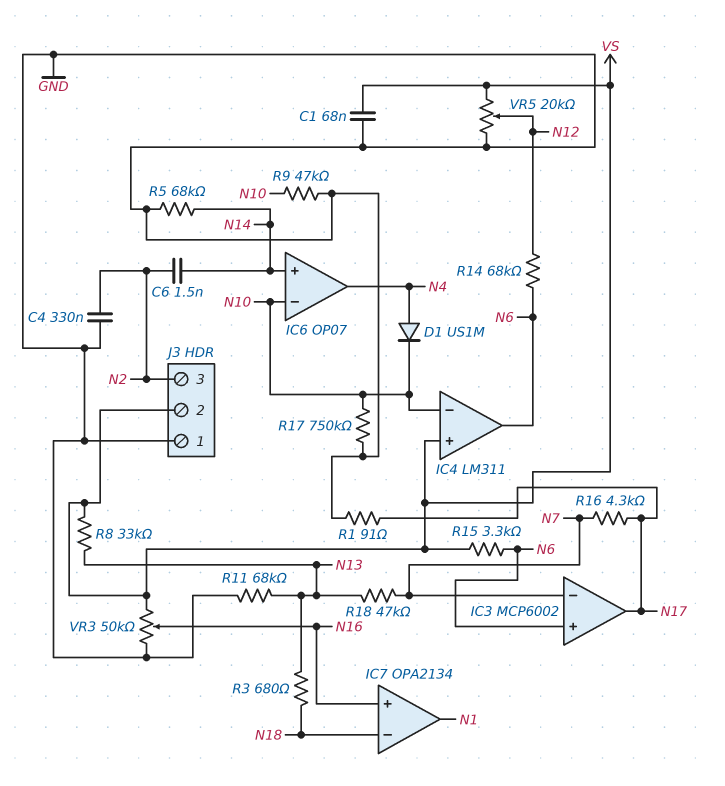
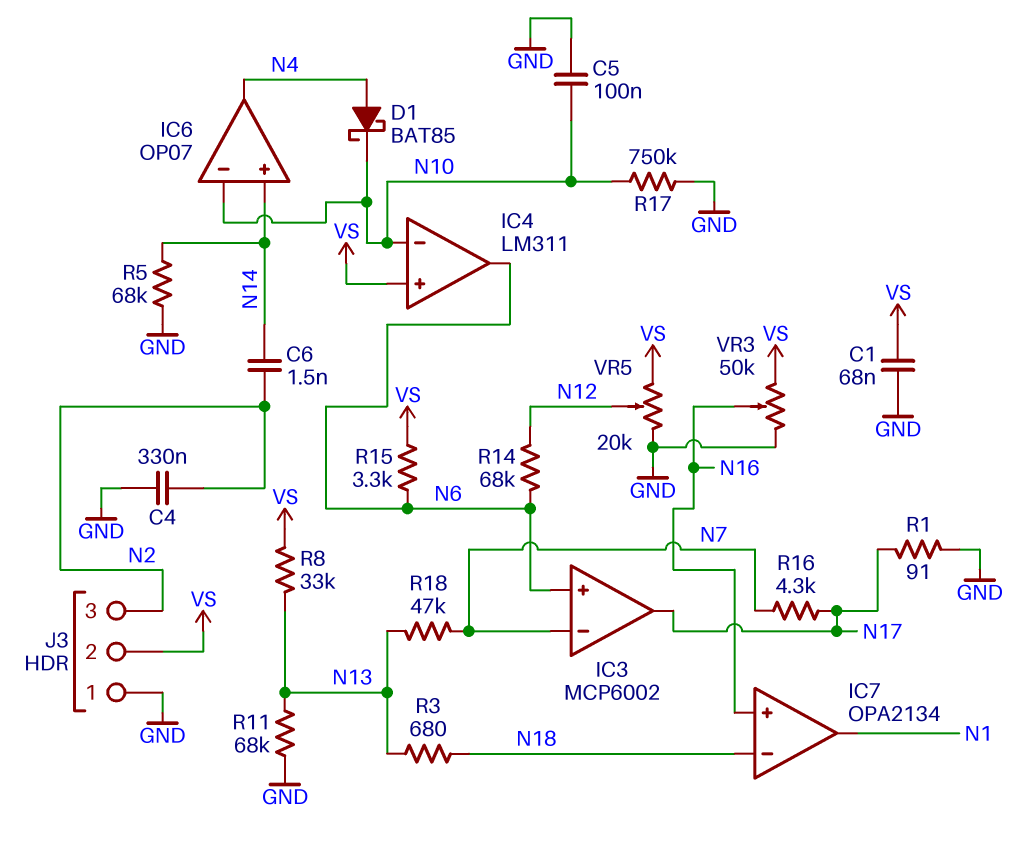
C5: none -> 100nF (GND, N10)
D1: diode US1M (A N4, K N10) -> schottky BAT85 (A N4, K N10)
R9: 47k (GND, N10) -> none

